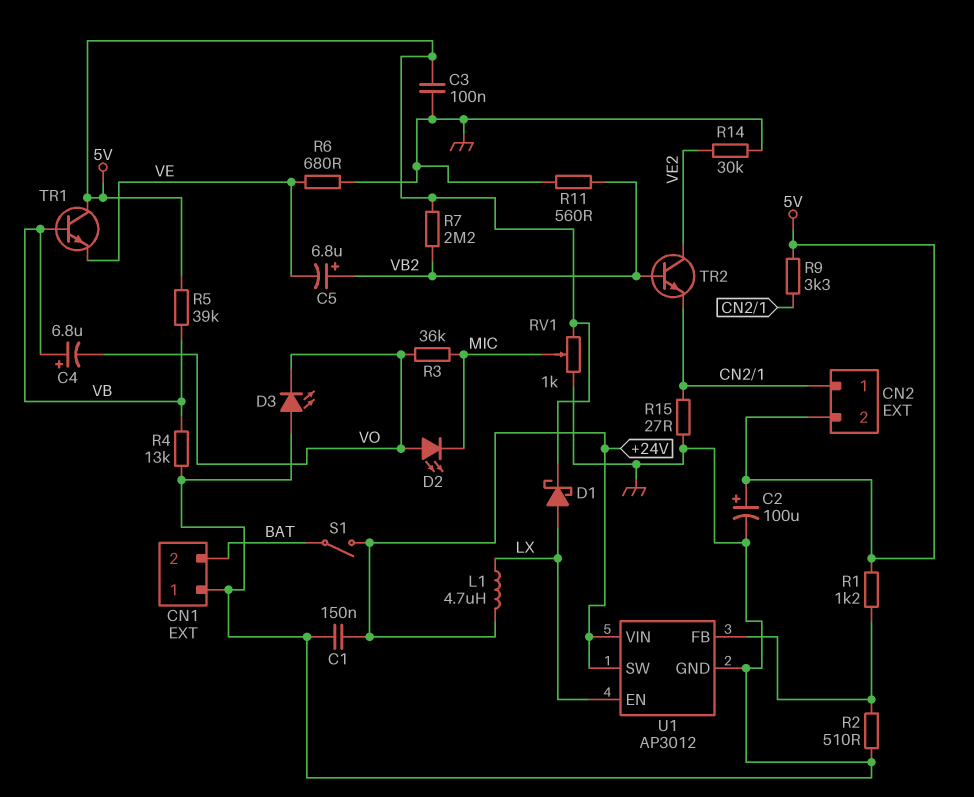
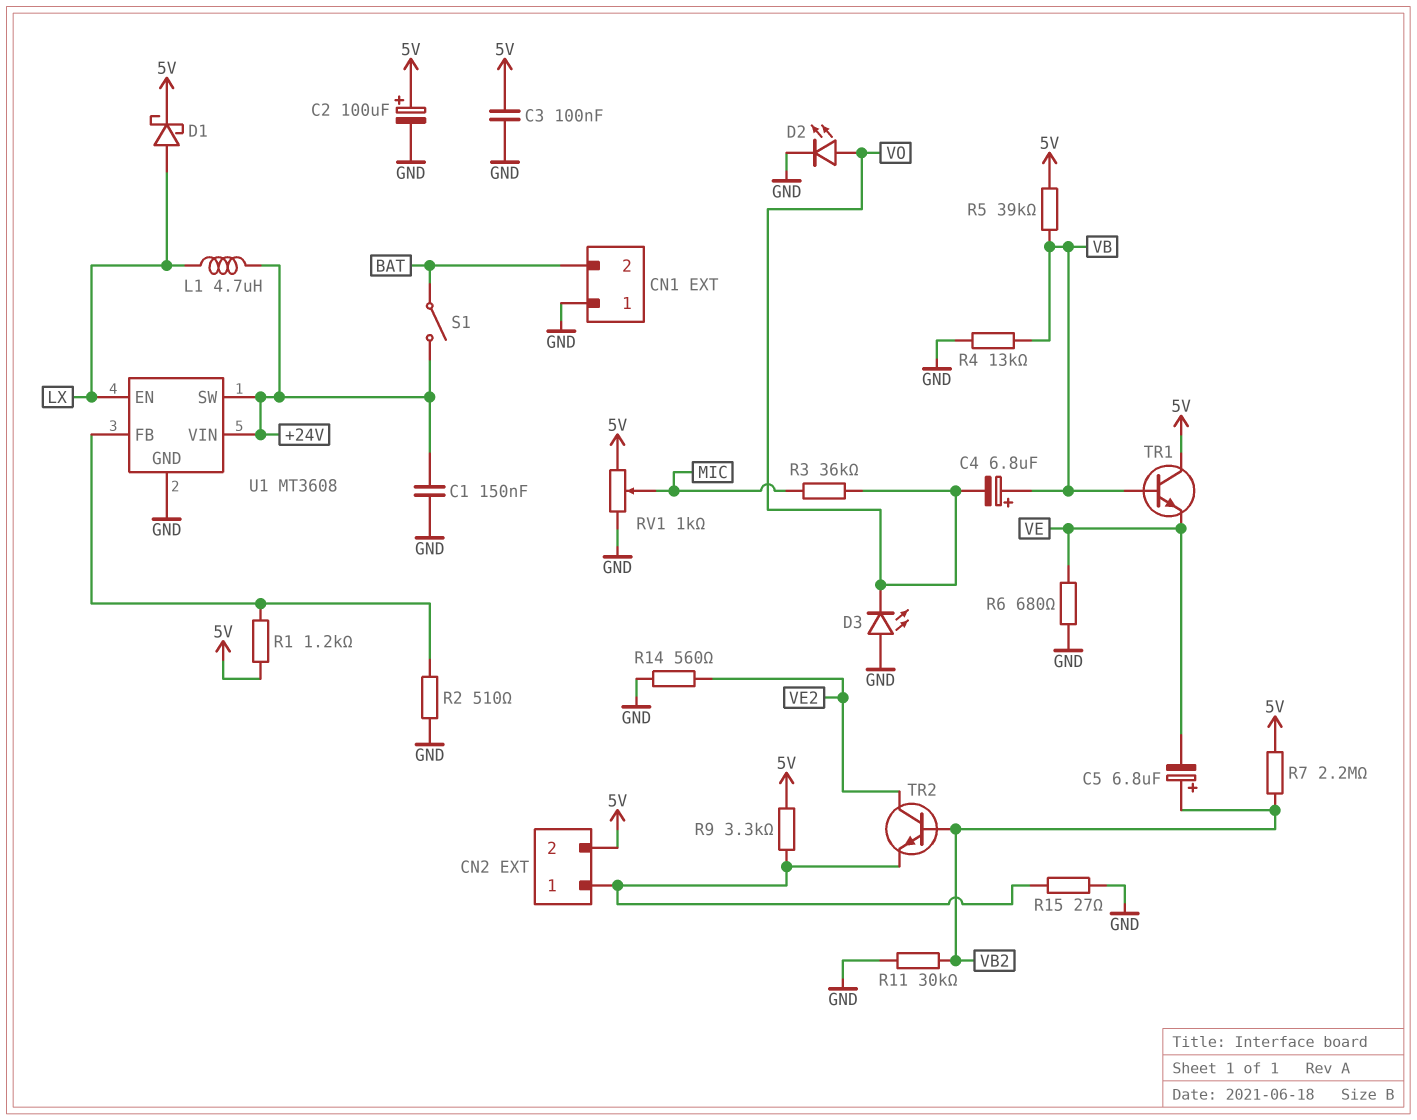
D2: LED (A VO, K MIC) -> LED (A VO, K GND)
R11: 560 (GND, VB2) -> 30k (GND, VB2)
R14: 30k (GND, VE2) -> 560 (GND, VE2)
U1: AP3012 -> MT3608

